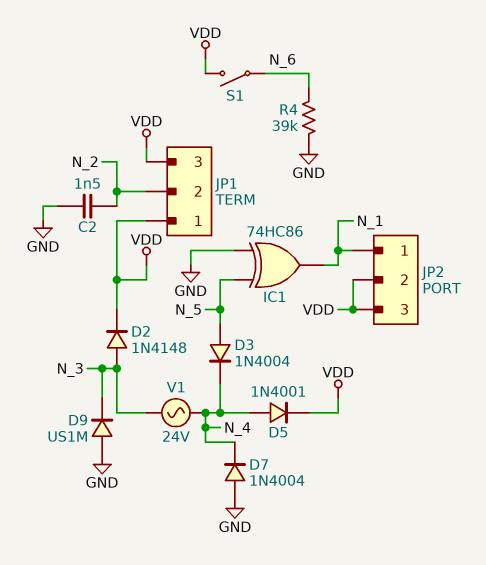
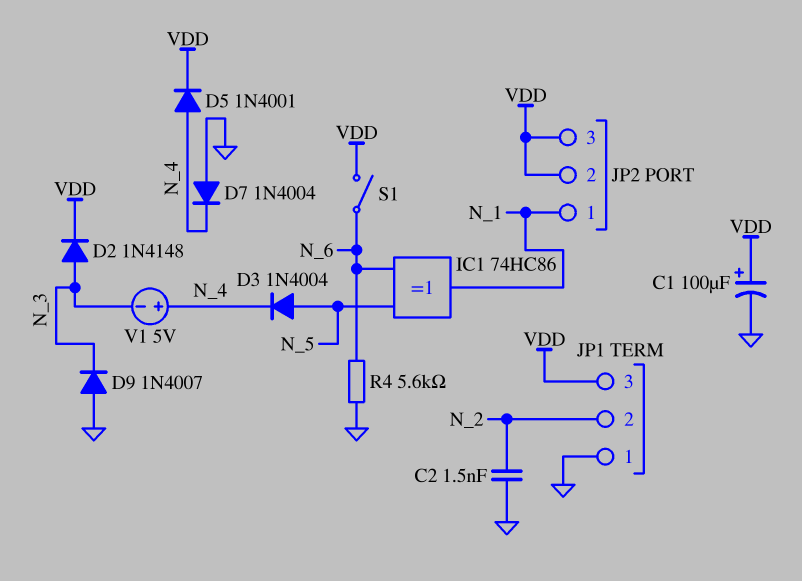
C1: none -> 100uF (plus VDD, minus GND)
D9: diode US1M (A GND, K N_3) -> diode 1N4007 (A GND, K N_3)
IC1: XOR 74HC86 (in GND, in N_5, out N_1) -> XOR 74HC86 (in N_5, in N_6, out N_1)
JP1 pin 1: VDD -> GND
R4: 39k (GND, N_6) -> 5.6k (GND, N_6)
V1: AC 24V (N_3, N_4) -> 5V (plus N_4, minus N_3)

